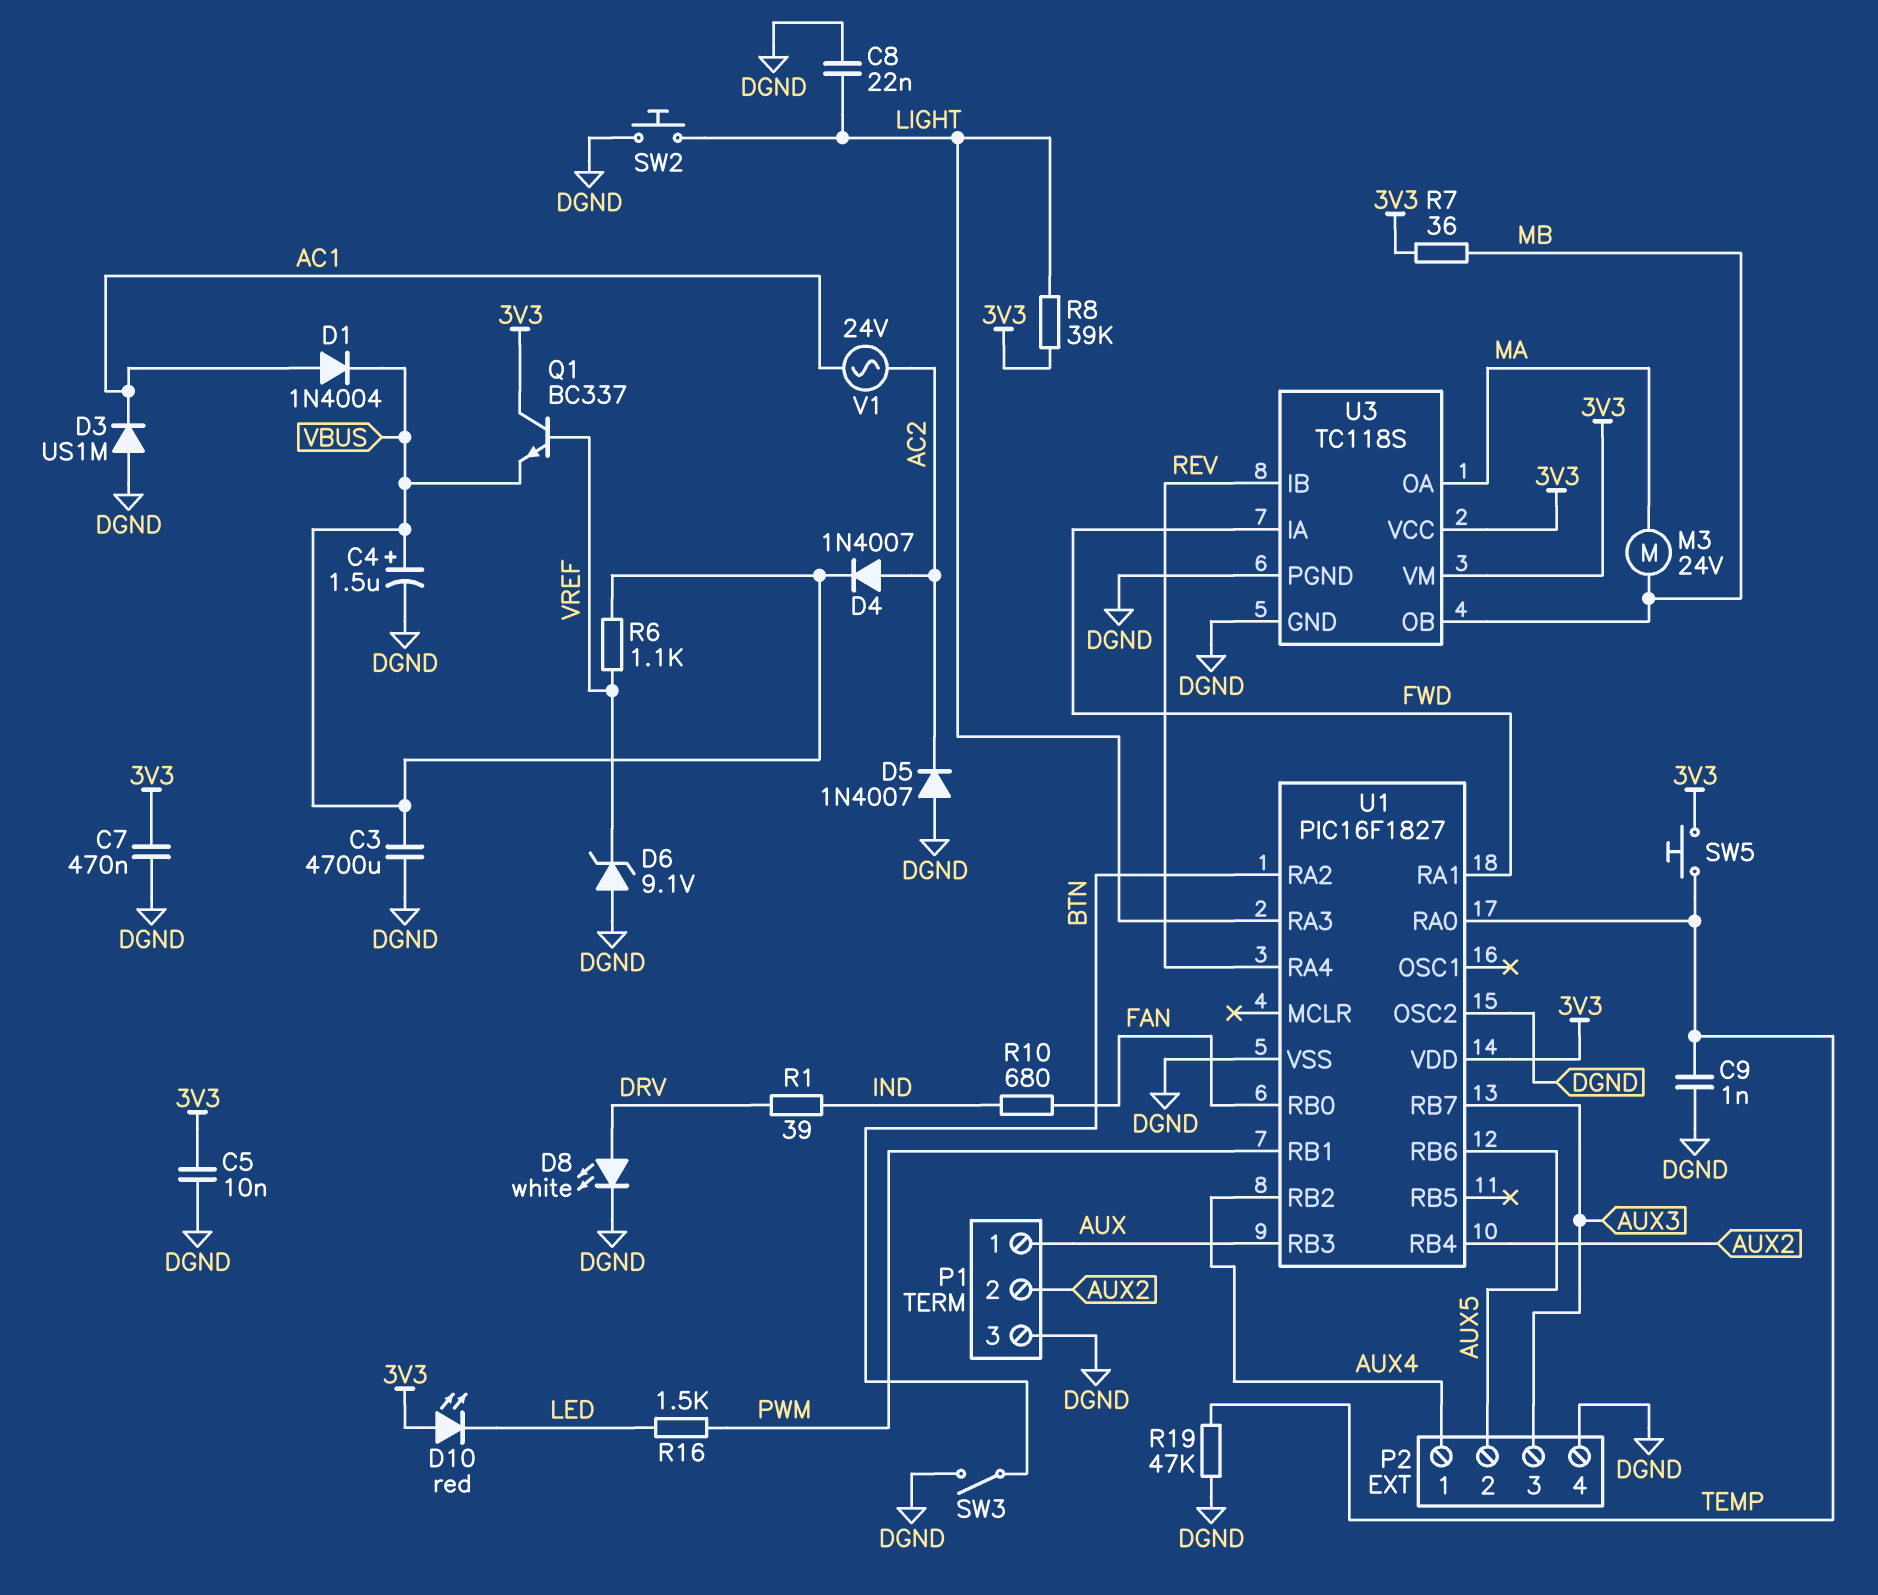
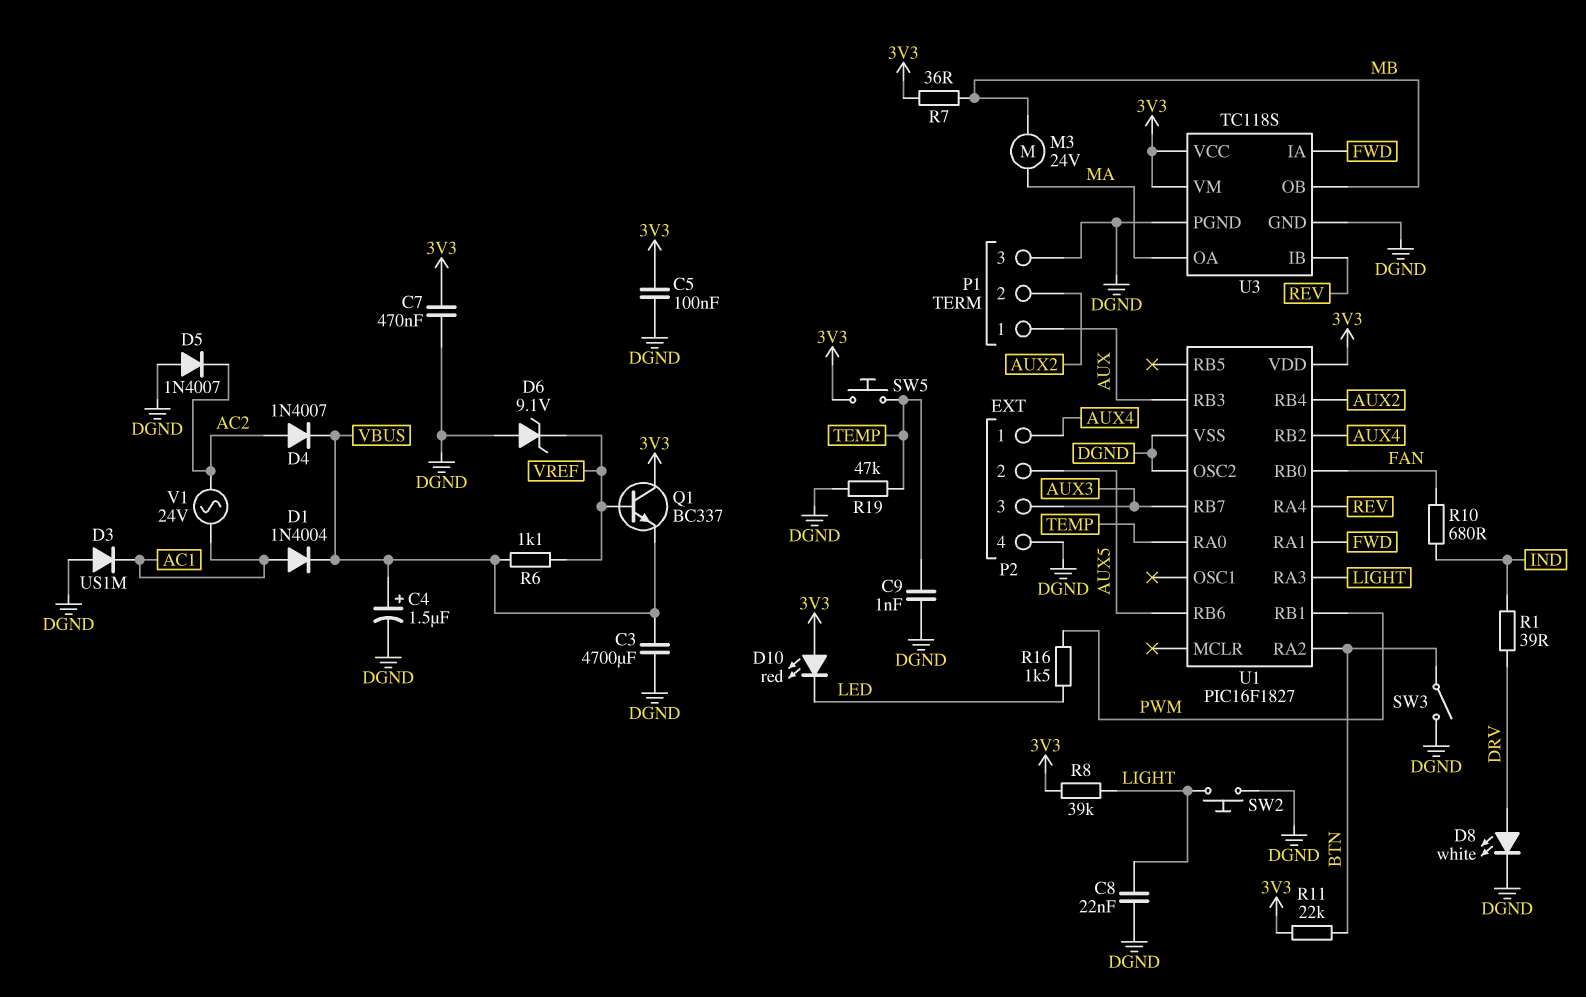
C5: 10nF (3V3, DGND) -> 100nF (3V3, DGND)
R11: none -> 22k (3V3, BTN)

